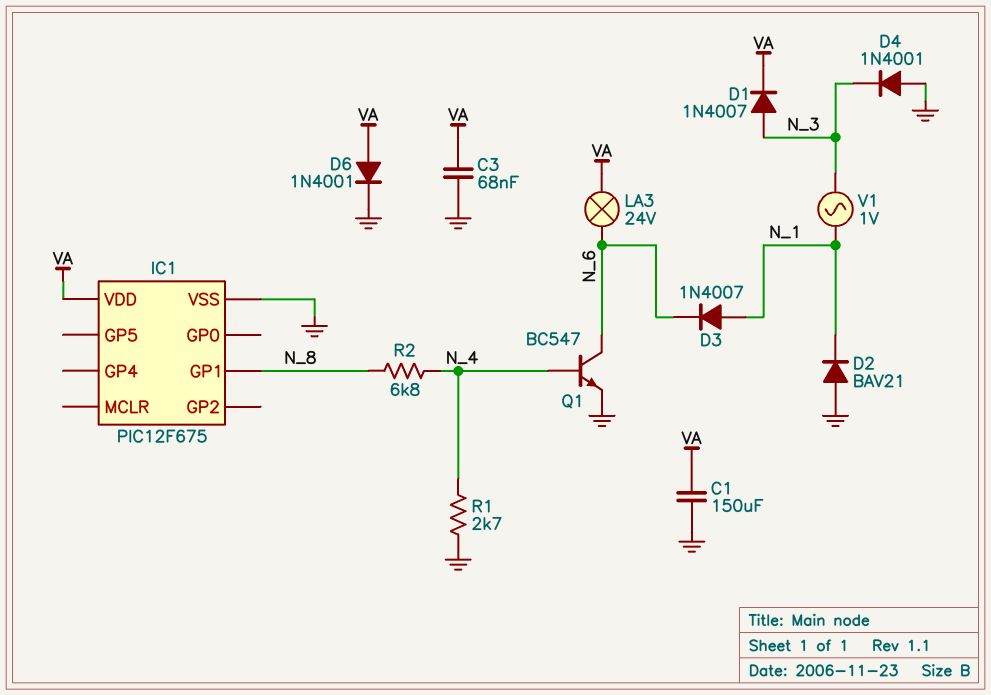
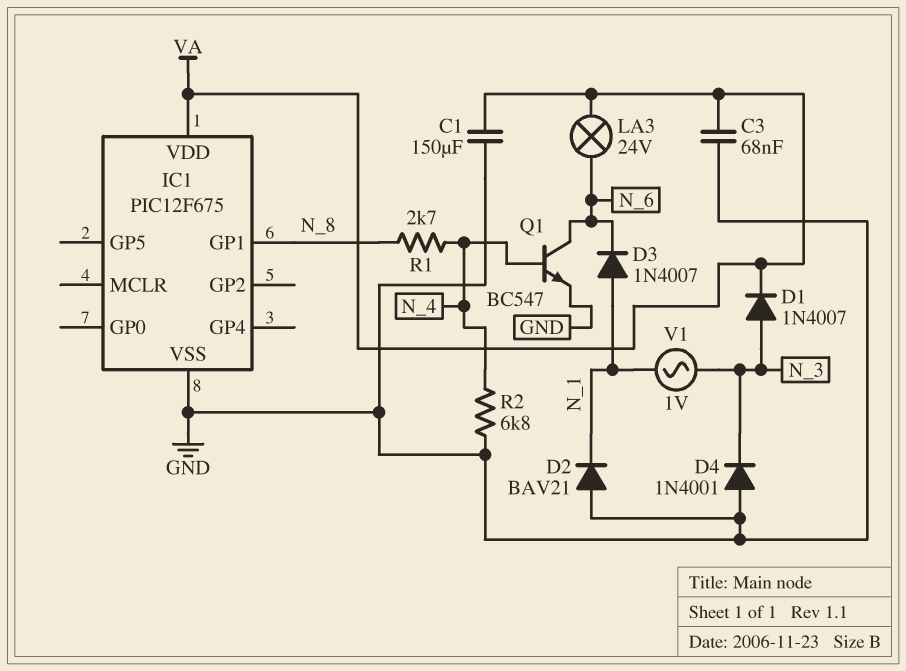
D6: diode 1N4001 (A VA, K GND) -> none
R1: 2.7k (GND, N_4) -> 2.7k (N_4, N_8)
R2: 6.8k (N_4, N_8) -> 6.8k (GND, N_4)

